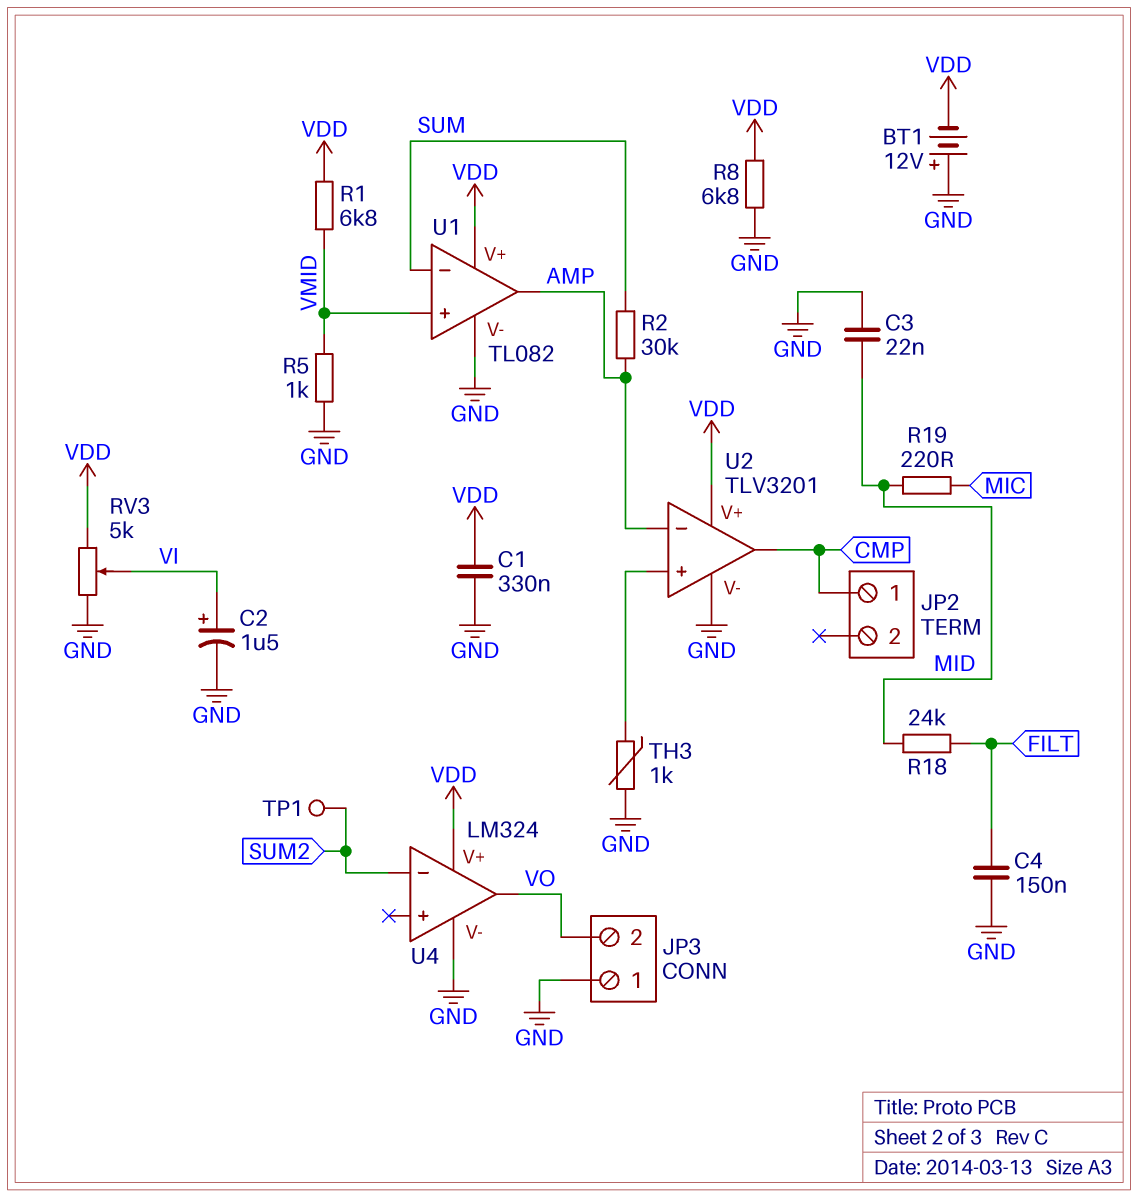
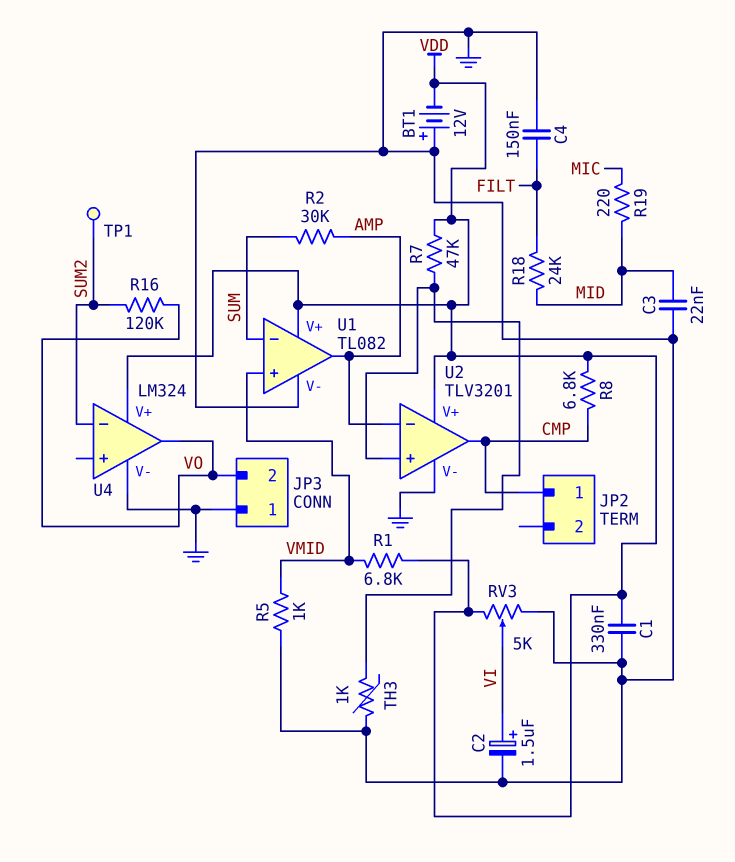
R7: none -> 47k (U2/in+, VDD)
R8: 6.8k (GND, VDD) -> 6.8k (CMP, VDD)
R16: none -> 120k (SUM2, VO)

